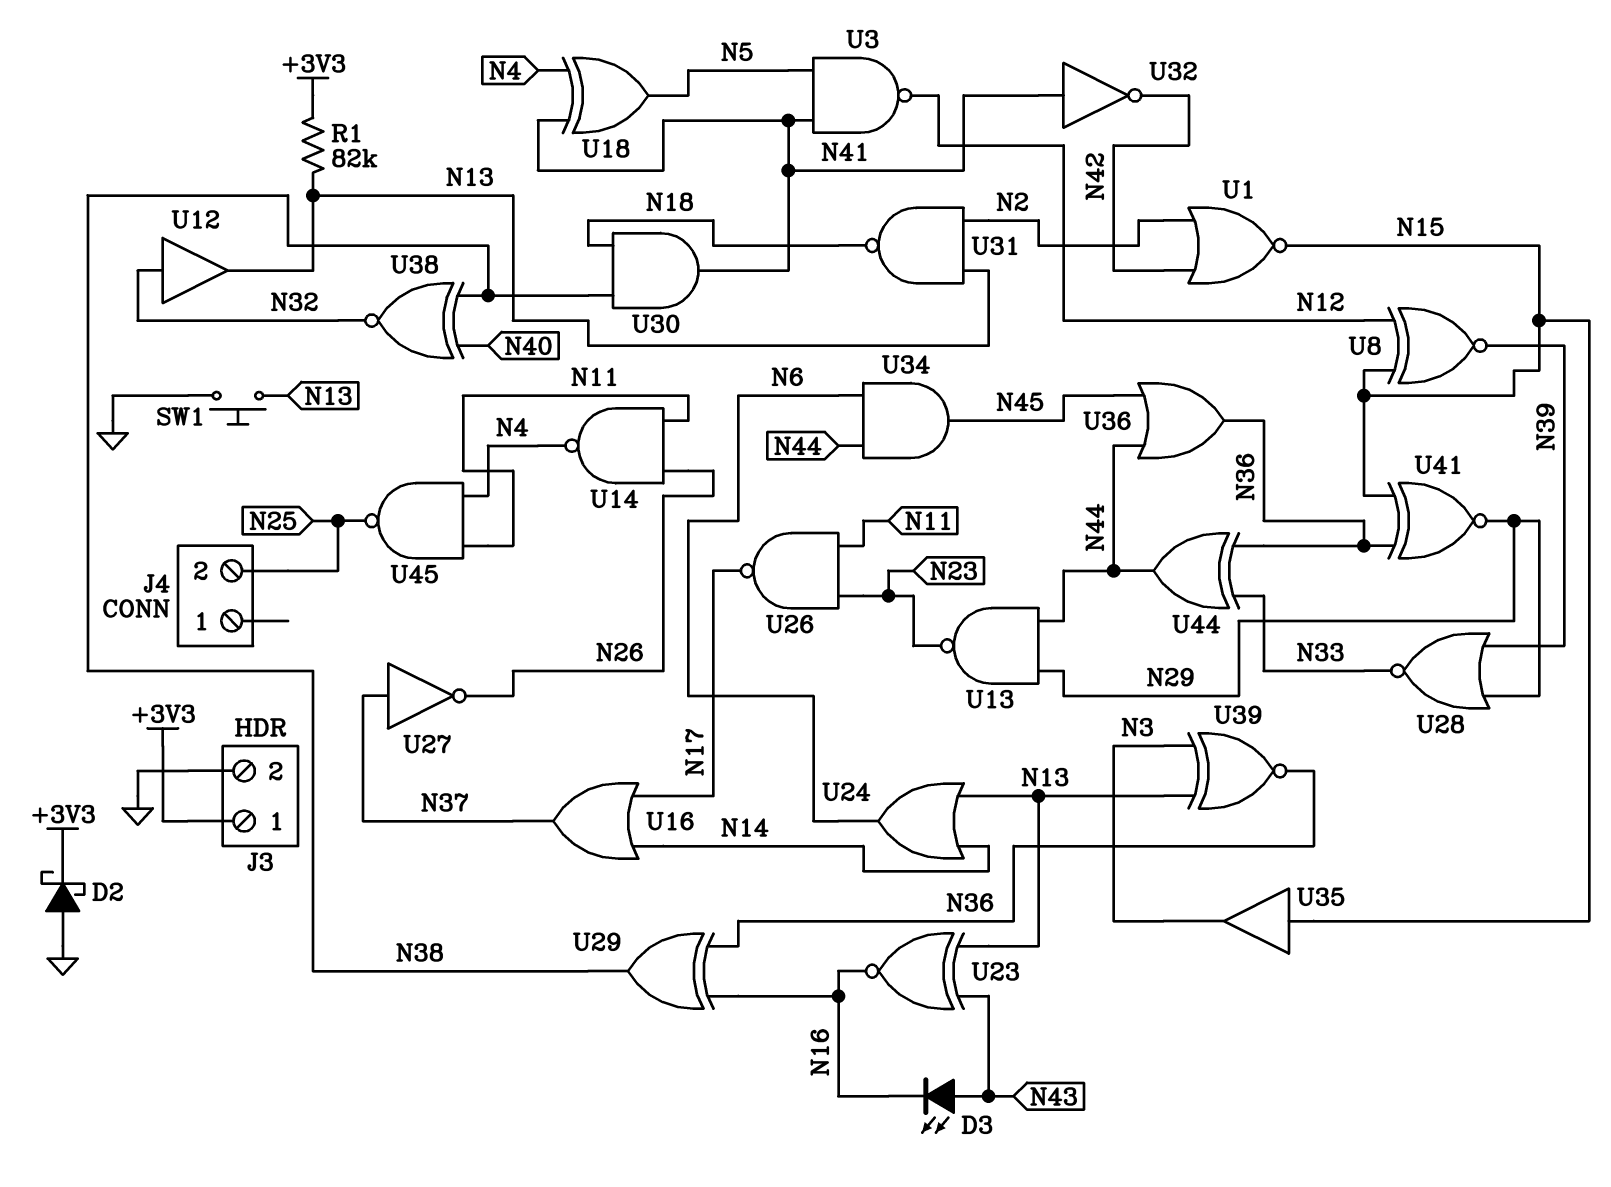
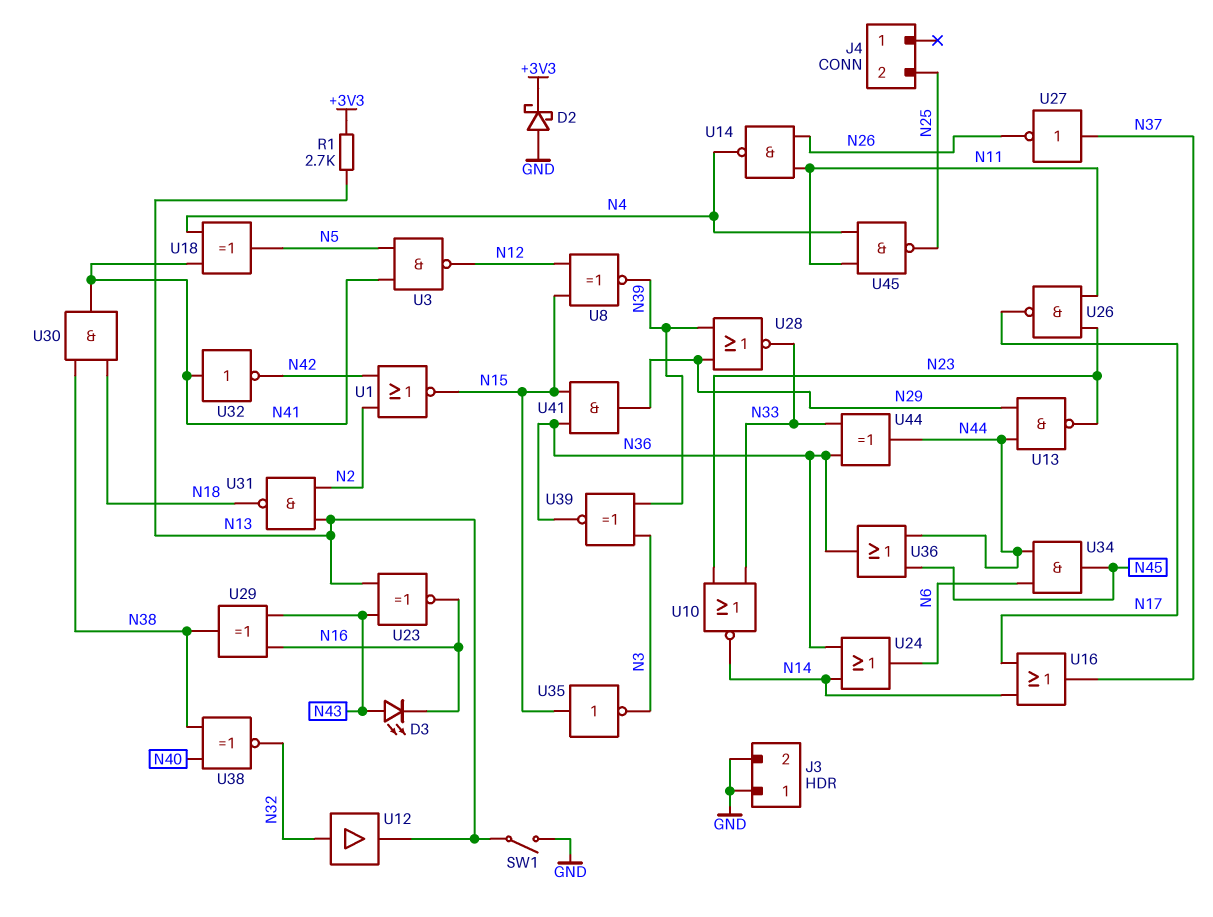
J3 pin 1: +3V3 -> GND
R1: 82k (+3V3, N13) -> 2.7k (+3V3, N13)
SW1: button (GND, N13) -> switch (GND, N13)
U10: none -> NOR (in N23, in N33, out N14)
U24: OR (in N13, in N14, out N6) -> OR (in N14, in N36, out N6)
U29: XOR (in N16, in N36, out N38) -> XOR (in N16, in N43, out N38)
U35: buffer (in N15, out N3) -> NOT (in N15, out N3)
U39: XNOR (in N3, in N13, out N36) -> XNOR (in N3, in N39, out N36)
U41: XNOR (in N15, in N36, out N29) -> AND (in N15, in N36, out N29)

